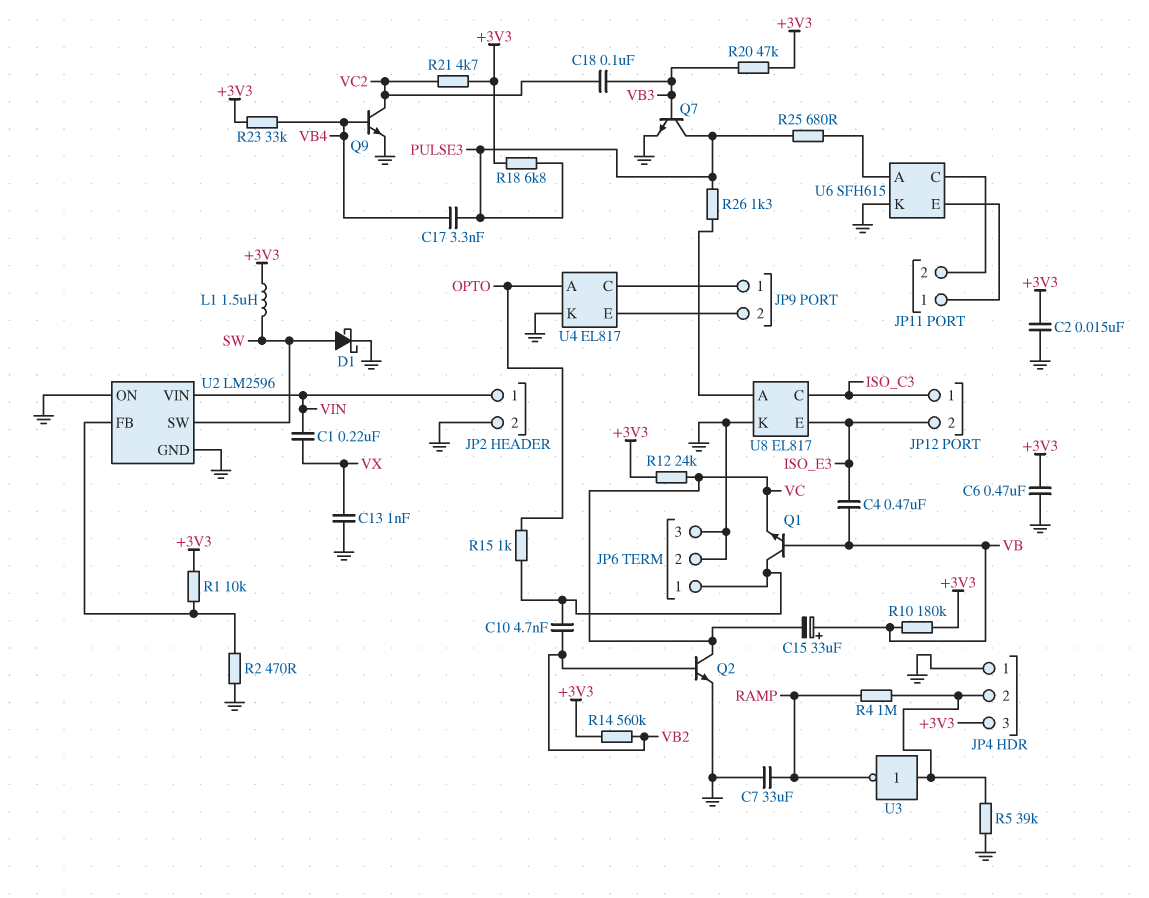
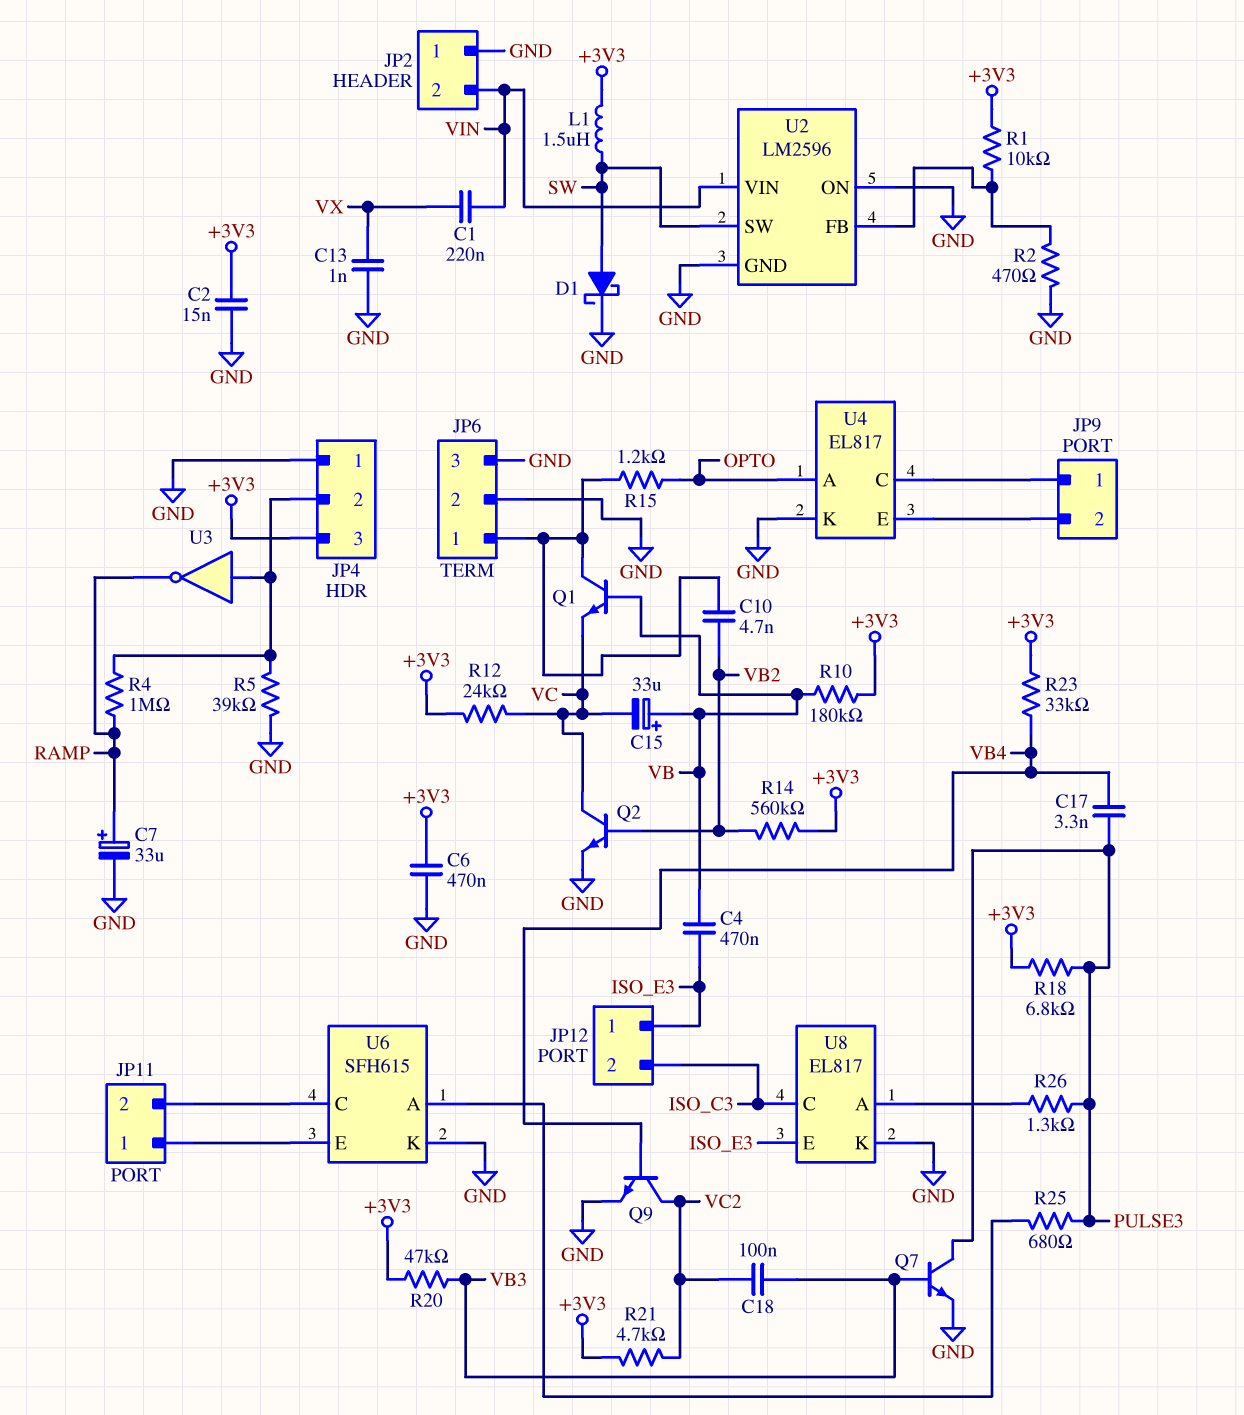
C7: 33uF (GND, RAMP) -> 33uF (plus RAMP, minus GND)
JP2 pin 1: VIN -> GND
JP2 pin 2: GND -> VIN
JP12 pin 1: ISO_C3 -> ISO_E3
JP12 pin 2: ISO_E3 -> ISO_C3
R15: 1k (JP6/1, OPTO) -> 1.2k (JP6/1, OPTO)

